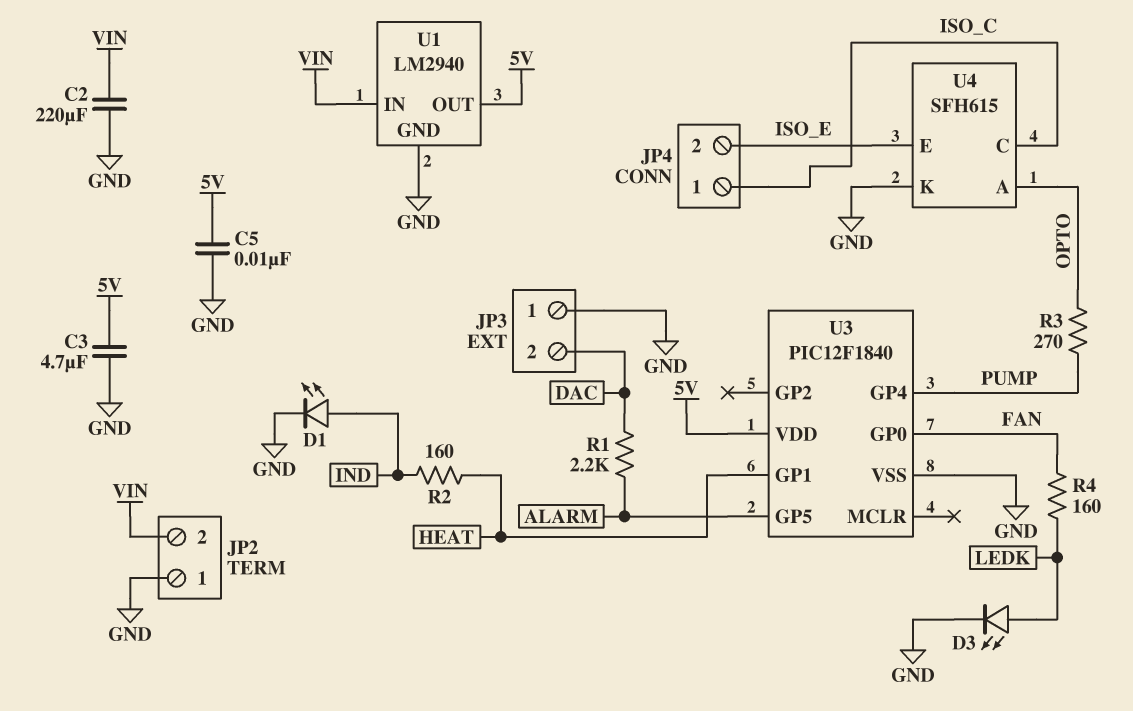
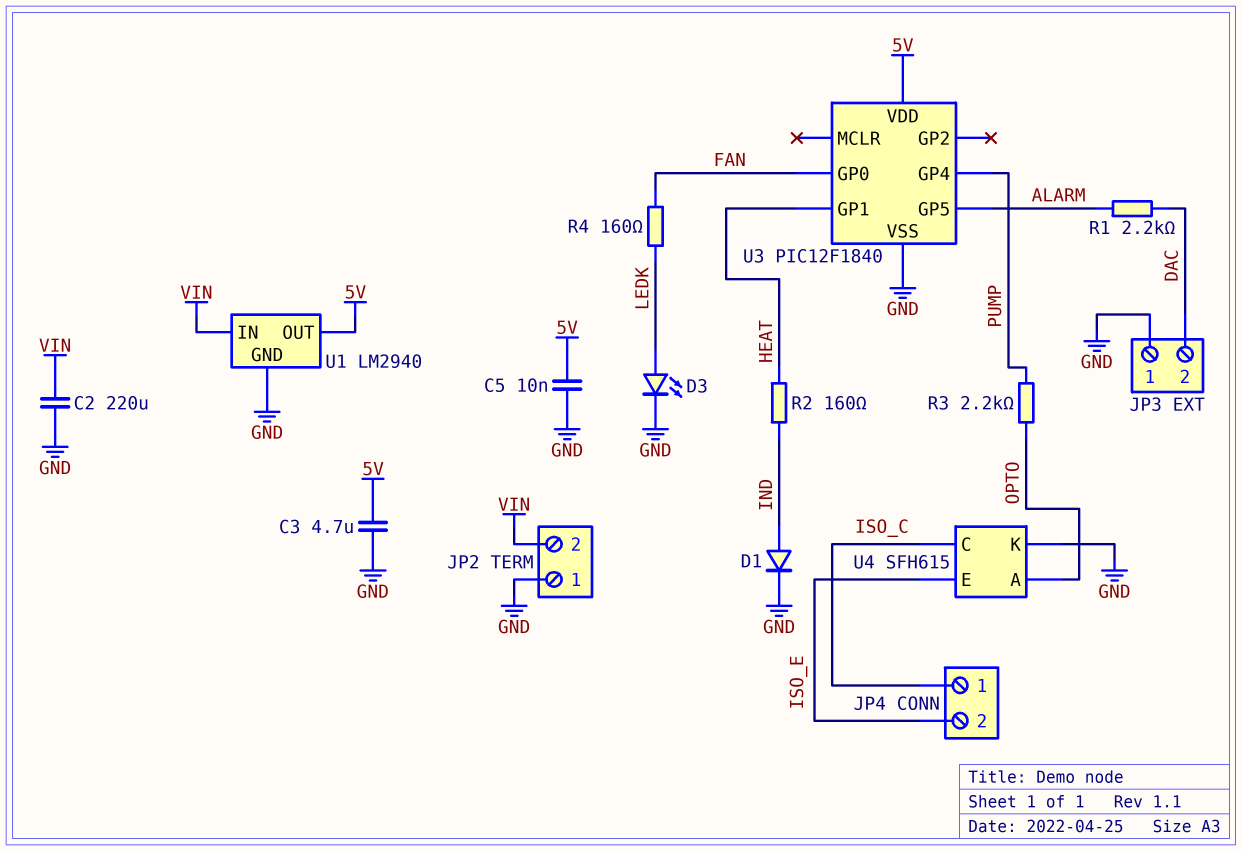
D1: LED (A IND, K GND) -> diode (A IND, K GND)
R3: 270 (OPTO, PUMP) -> 2.2k (OPTO, PUMP)

